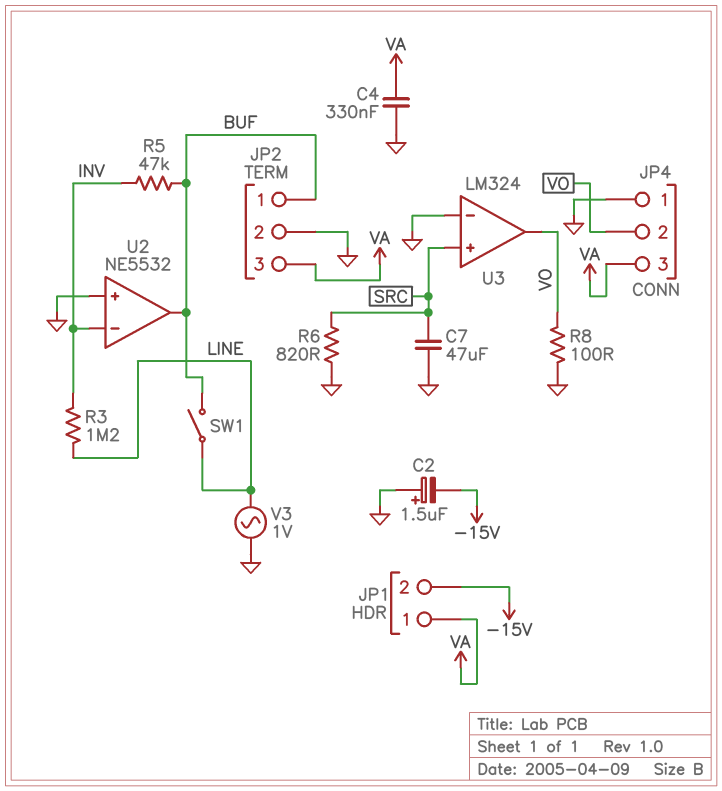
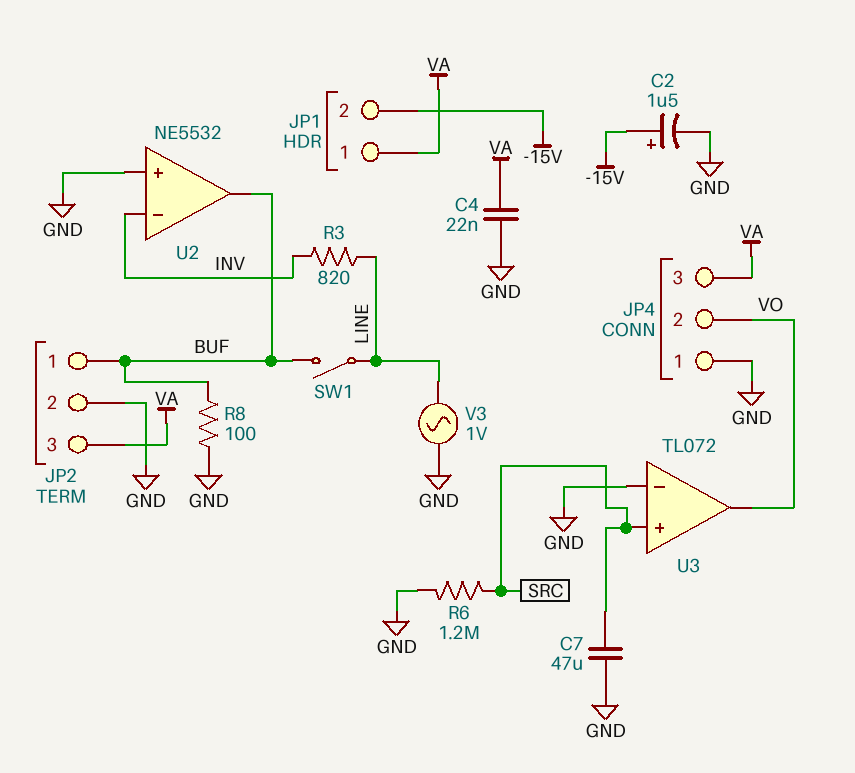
C2: 1.5uF (plus GND, minus -15V) -> 1.5uF (plus -15V, minus GND)
C4: 330nF (GND, VA) -> 22nF (GND, VA)
R3: 1.2M (INV, LINE) -> 820 (INV, LINE)
R5: 47k (BUF, INV) -> none
R6: 820 (GND, SRC) -> 1.2M (GND, SRC)
R8: 100 (GND, VO) -> 100 (BUF, GND)
U3: LM324 -> TL072

